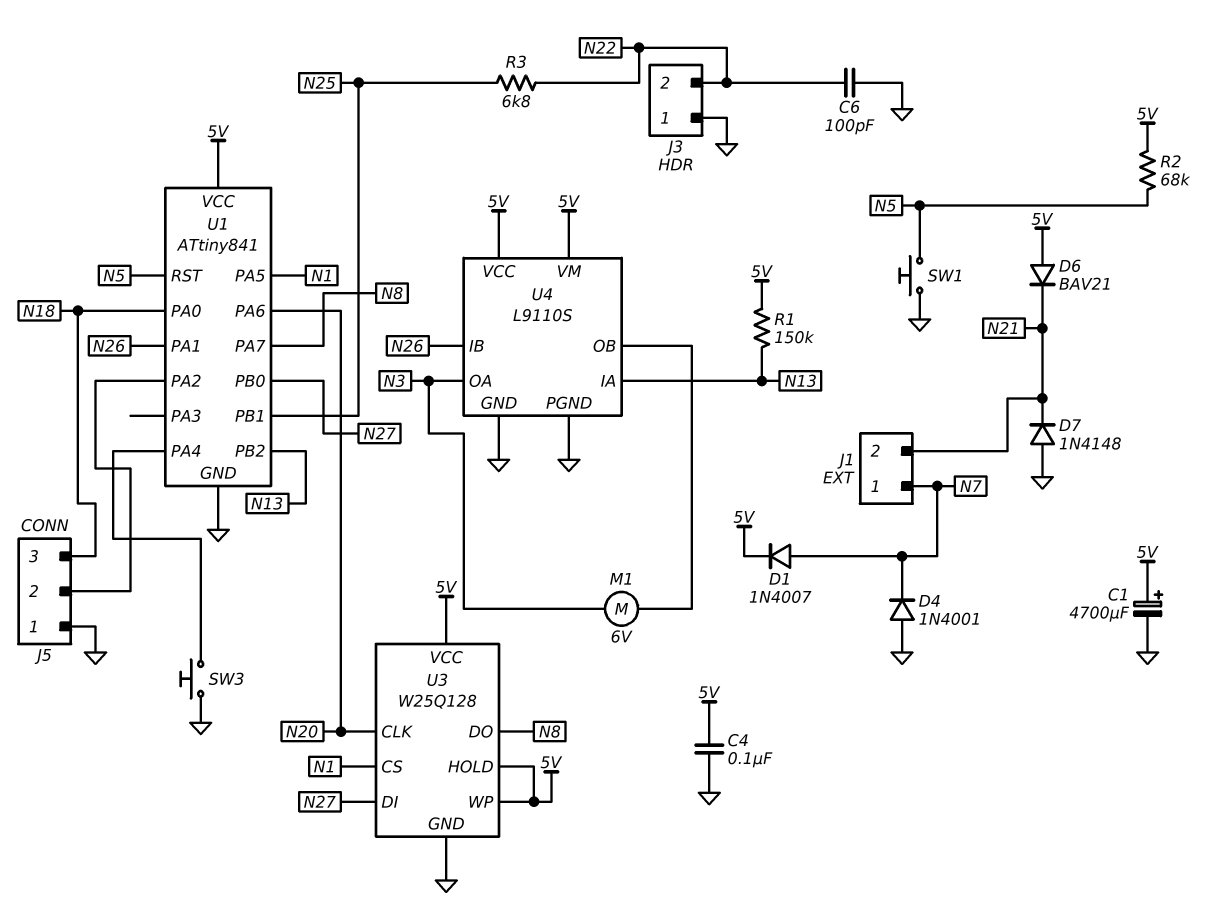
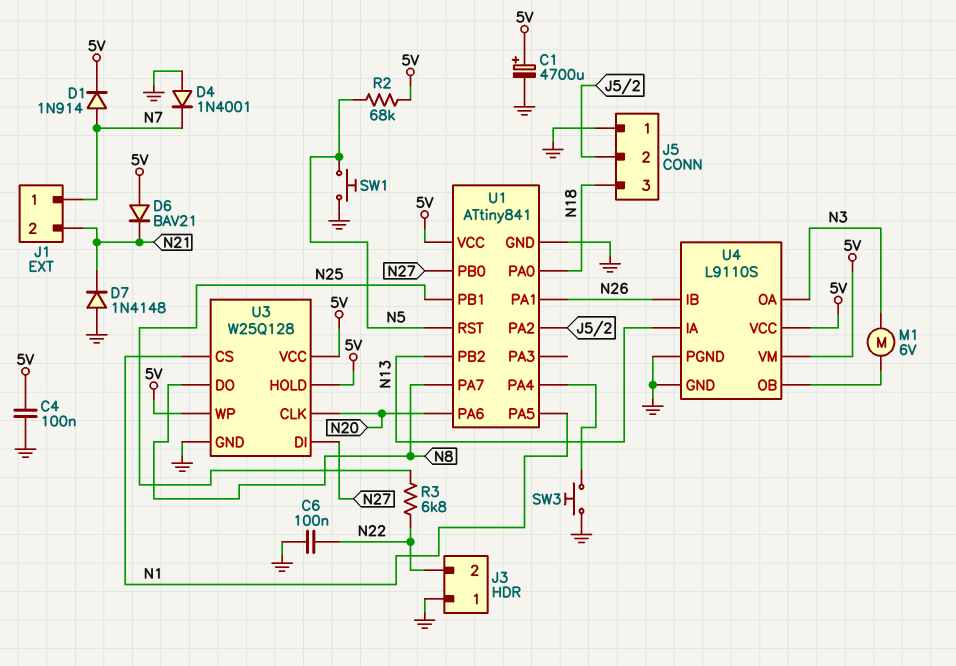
C6: 100pF (GND, N22) -> 100nF (GND, N22)
D1: diode 1N4007 (A N7, K 5V) -> diode 1N914 (A N7, K 5V)
R1: 150k (5V, N13) -> none

